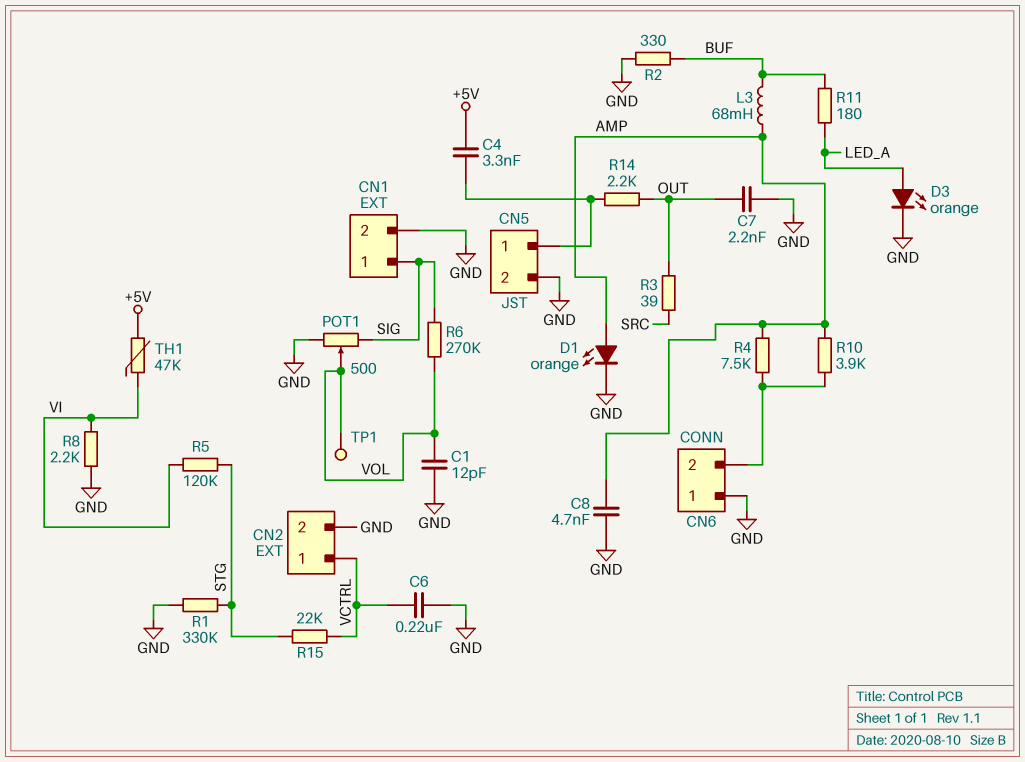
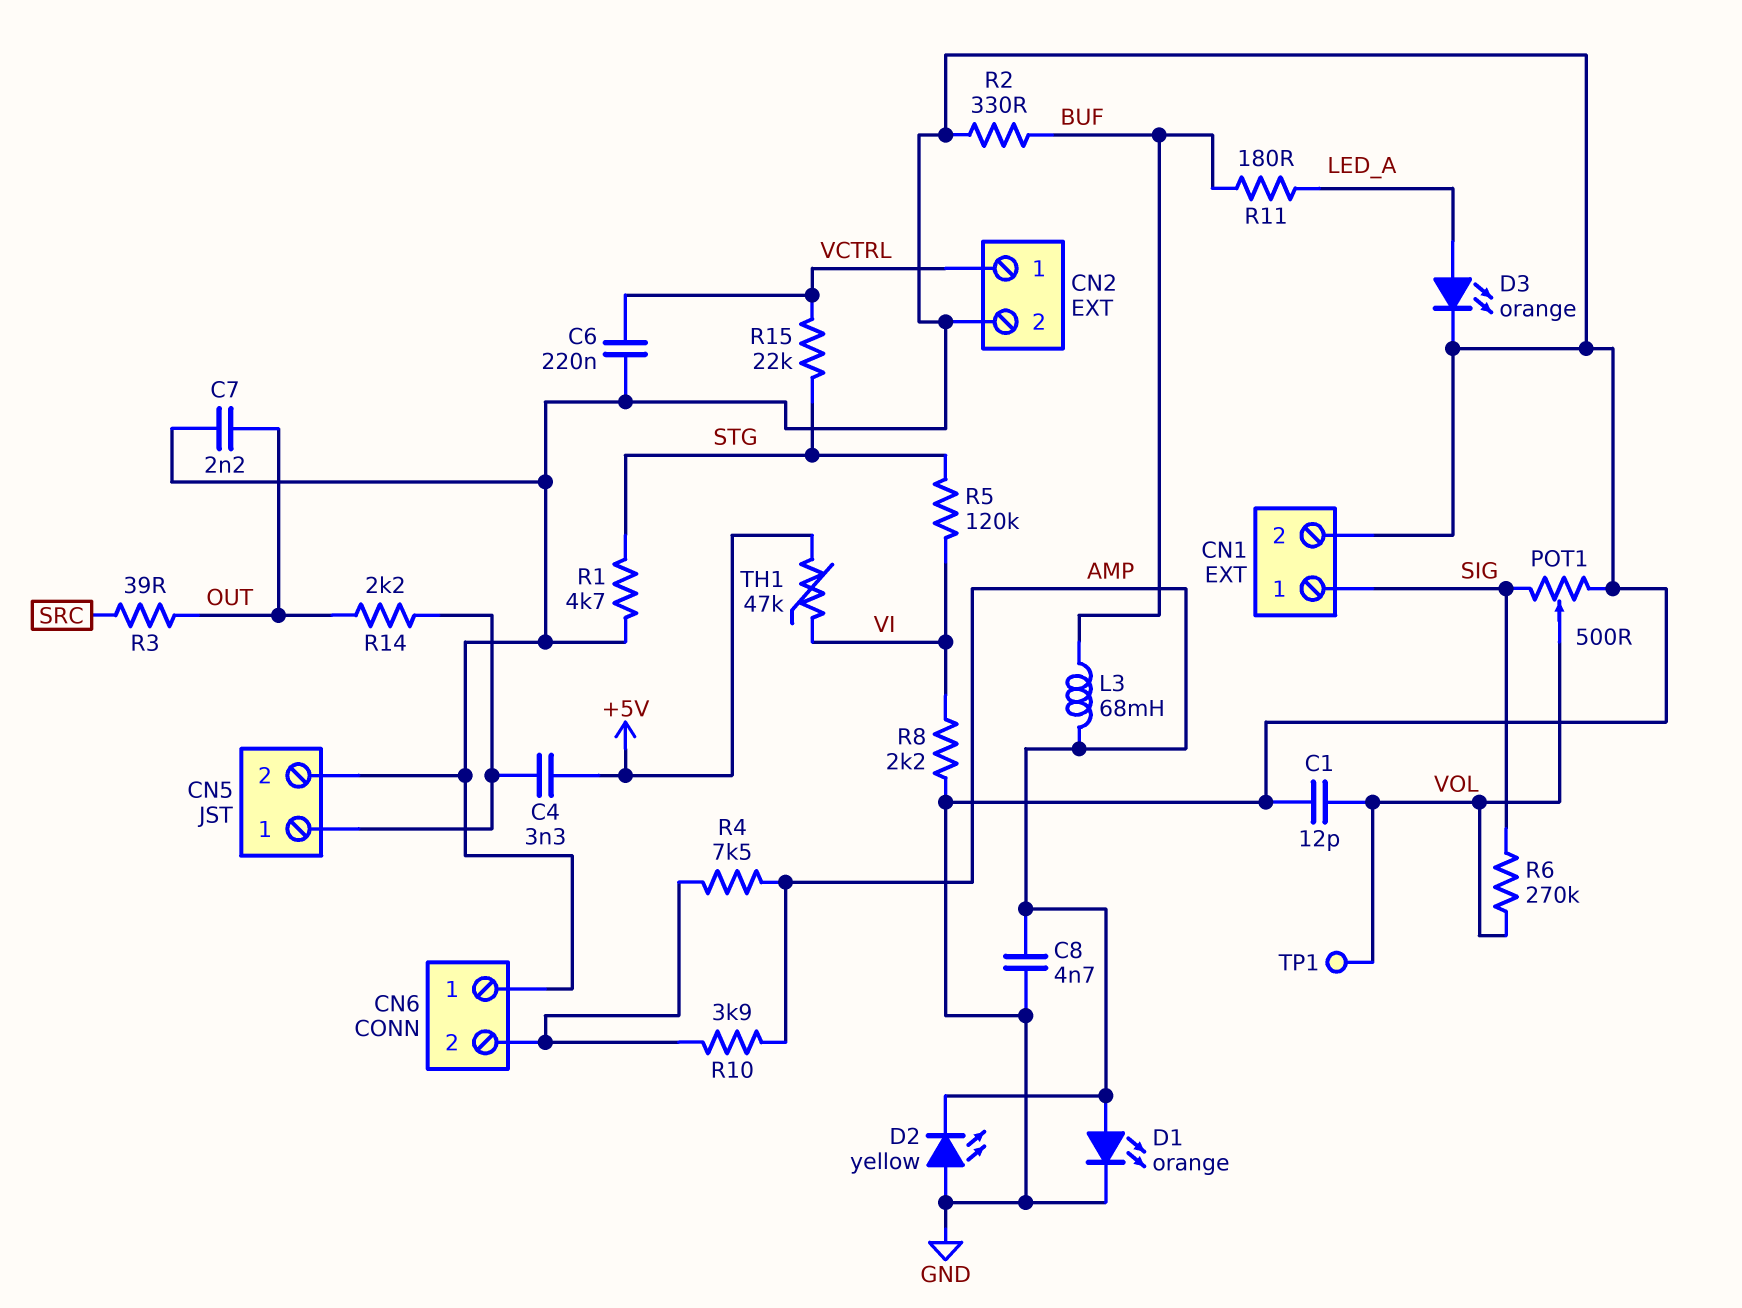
D2: none -> LED yellow (A GND, K AMP)
R1: 330k (GND, STG) -> 4.7k (GND, STG)

